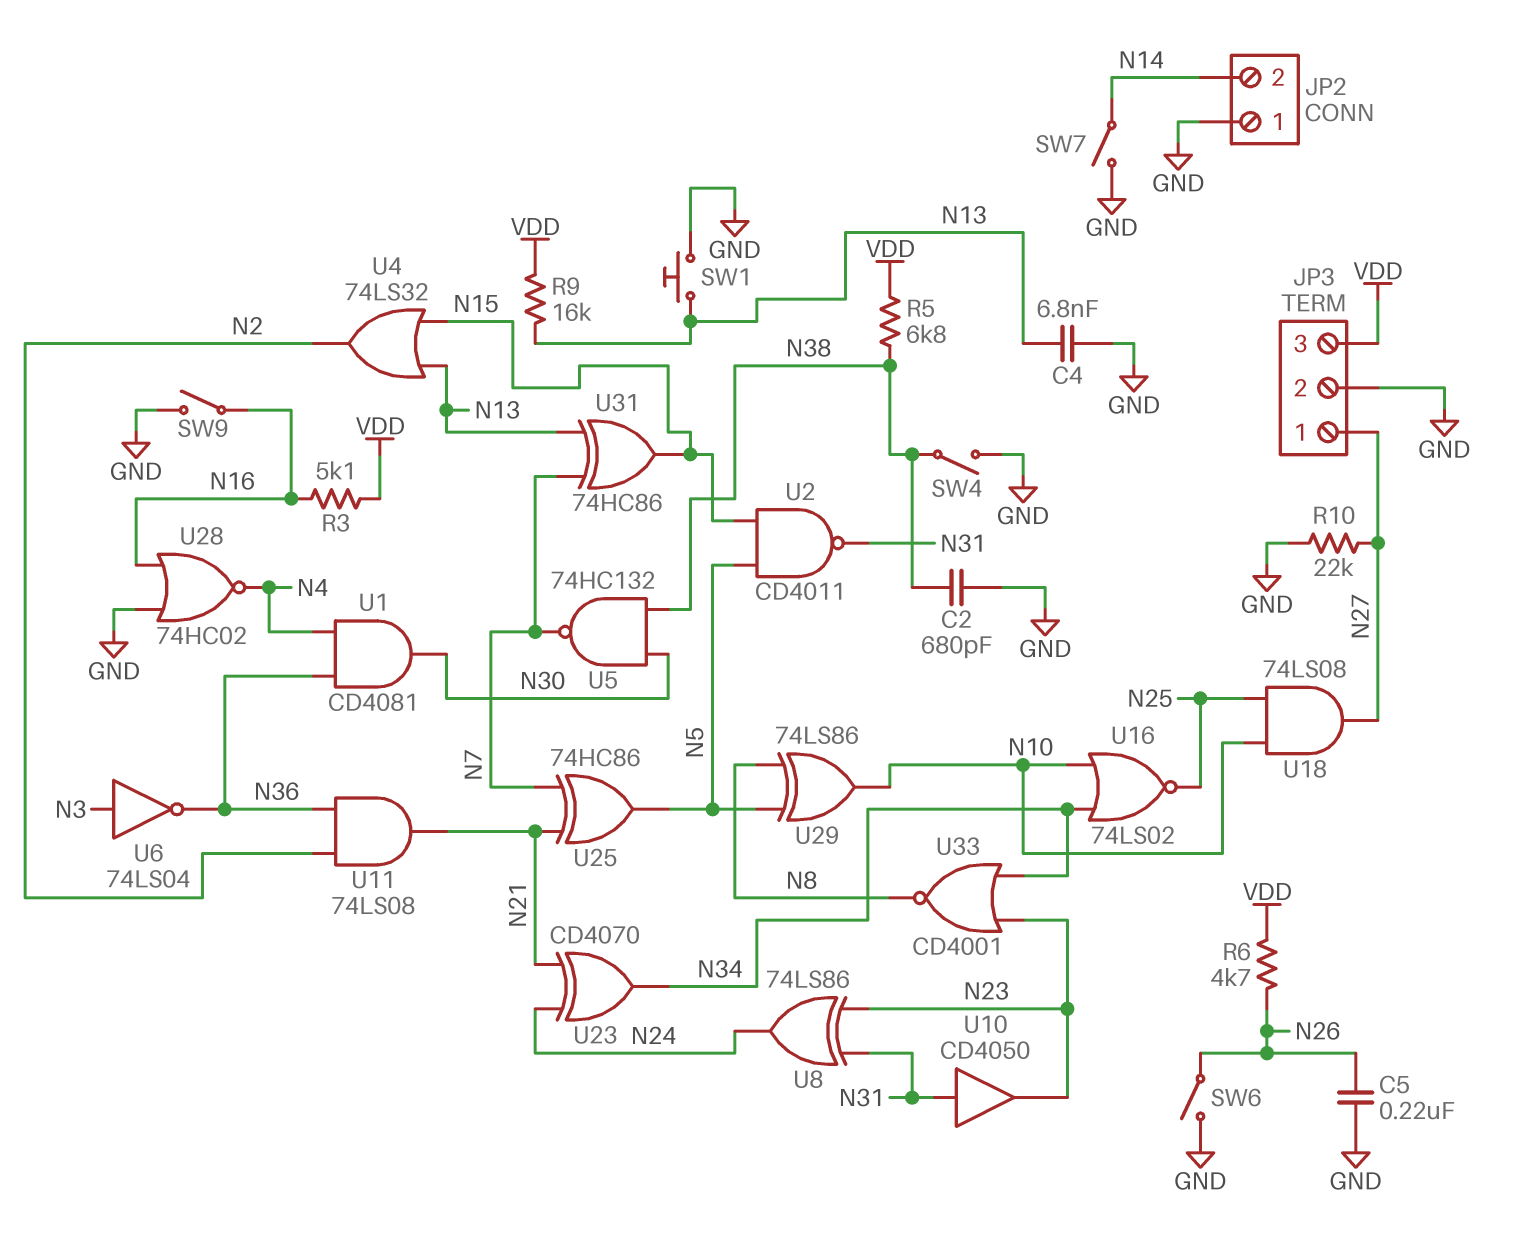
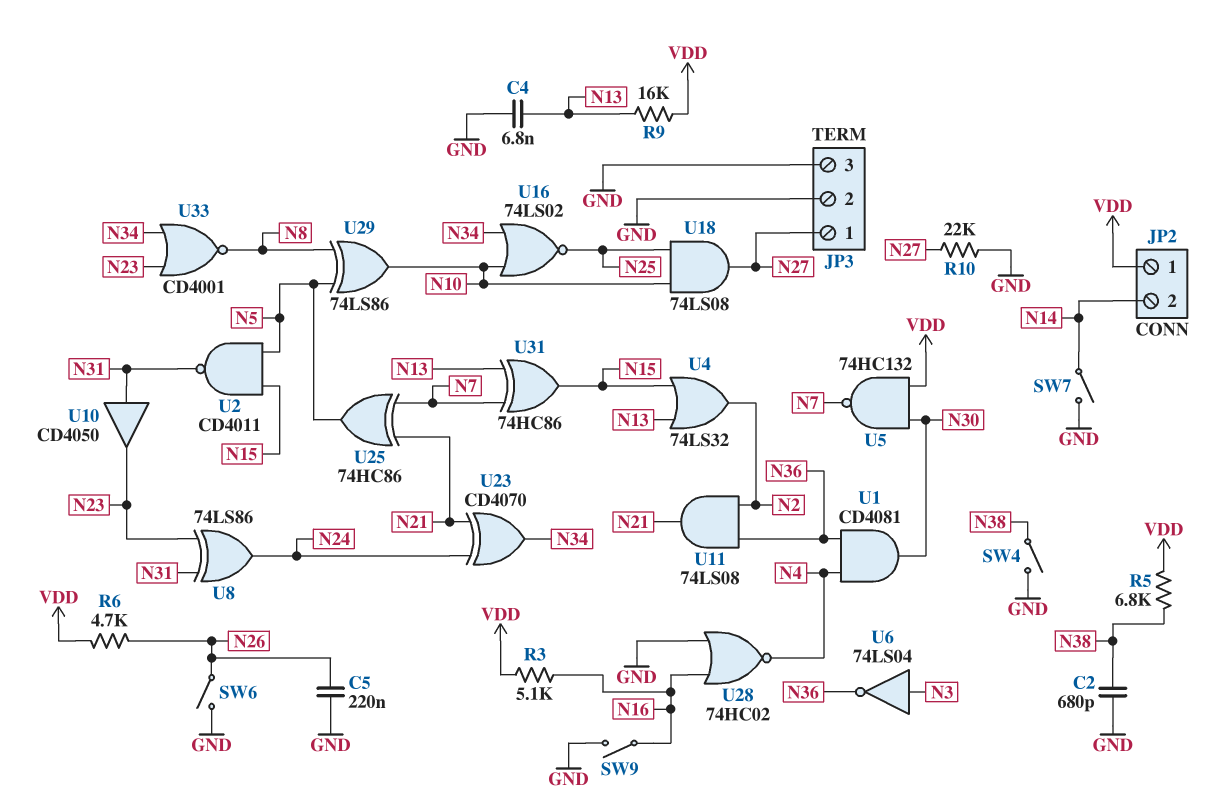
JP2 pin 1: GND -> VDD
JP3 pin 3: VDD -> GND
SW1: button (GND, N13) -> none
U5: NAND 74HC132 (in N30, in N38, out N7) -> NAND 74HC132 (in N30, in VDD, out N7)

